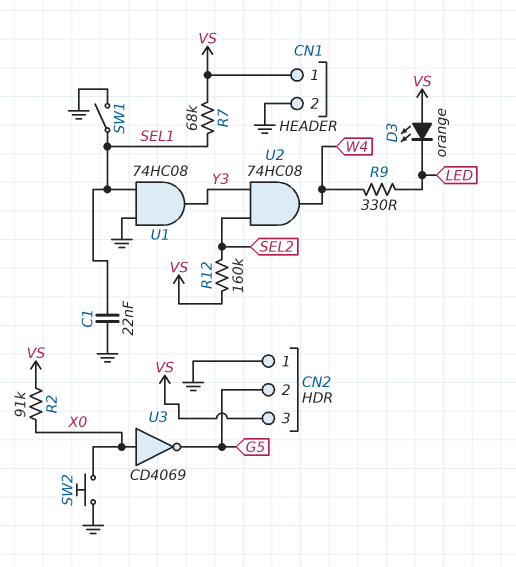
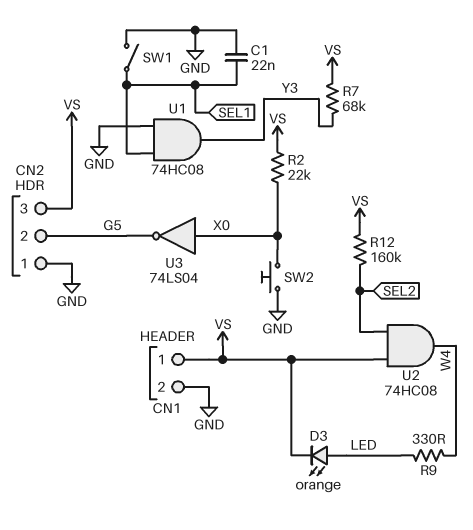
D3: LED orange (A VS, K LED) -> LED orange (A LED, K VS)
R2: 91k (VS, X0) -> 22k (VS, X0)
R7: 68k (SEL1, VS) -> 68k (VS, Y3)
U2: AND 74HC08 (in SEL2, in Y3, out W4) -> AND 74HC08 (in SEL2, in VS, out W4)
U3: NOT CD4069 (in X0, out G5) -> NOT 74LS04 (in X0, out G5)

